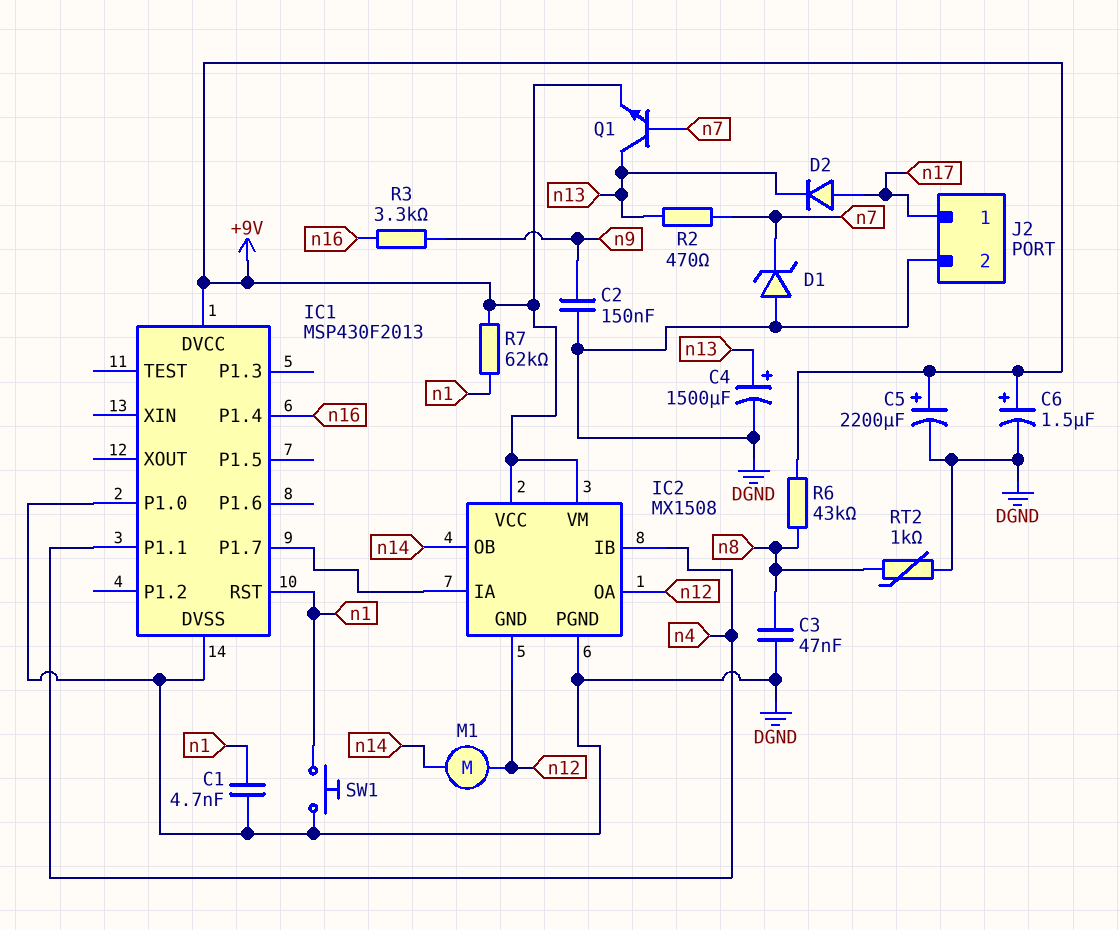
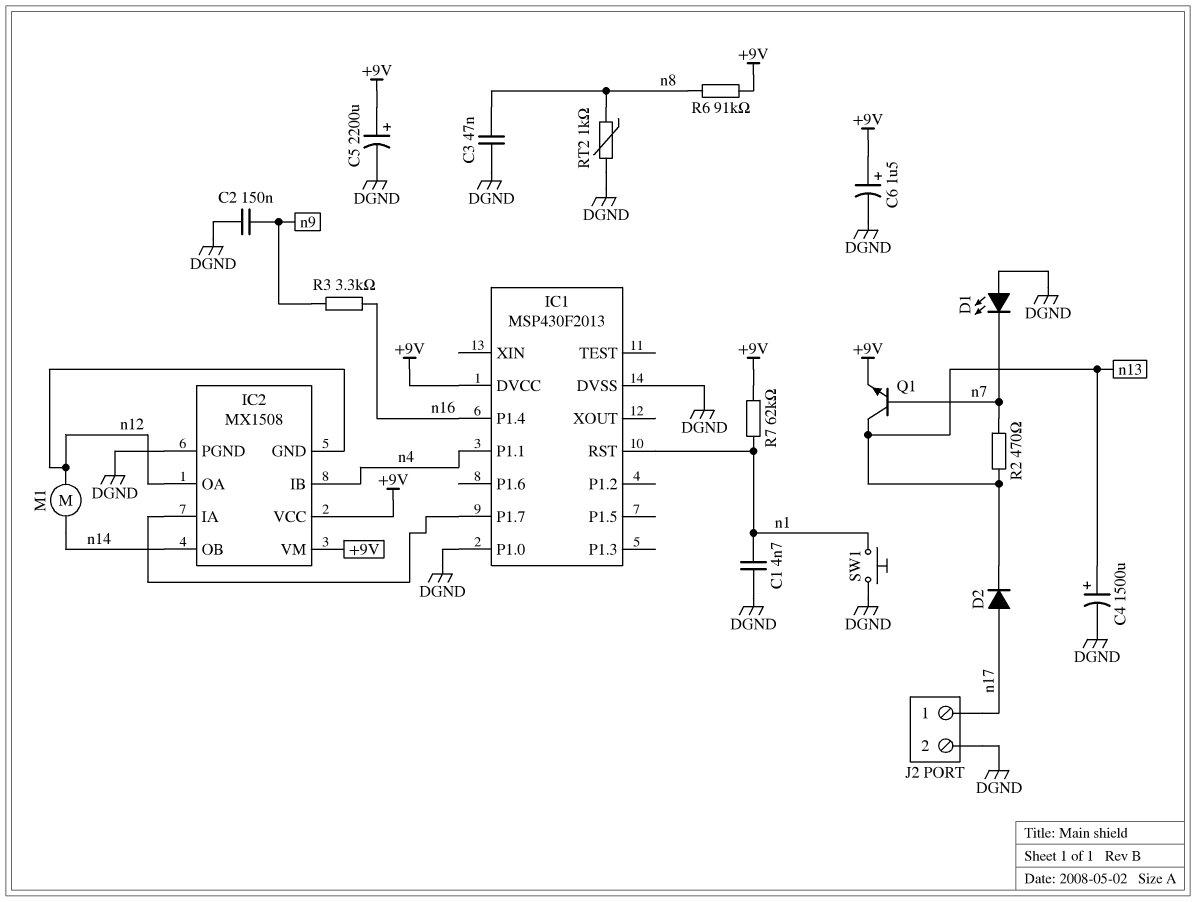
D1: zener (A DGND, K n7) -> LED (A DGND, K n7)
R6: 43k (+9V, n8) -> 91k (+9V, n8)

